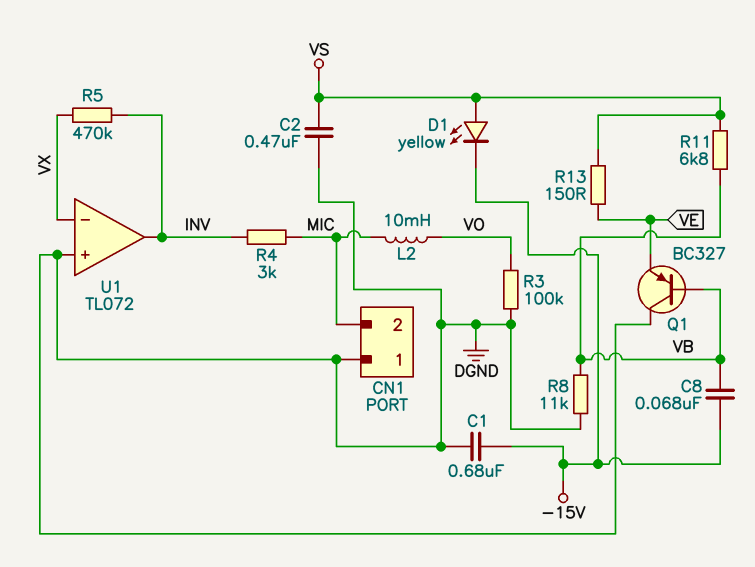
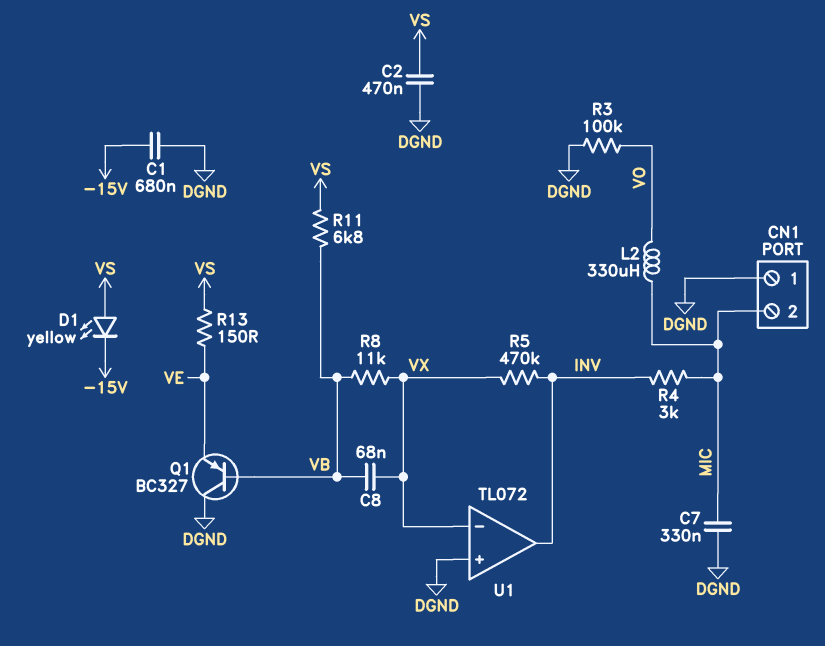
C7: none -> 330nF (DGND, MIC)
C8: 68nF (-15V, VB) -> 68nF (VB, VX)
L2: 10mH (MIC, VO) -> 330uH (MIC, VO)
R8: 11k (DGND, VB) -> 11k (VB, VX)

